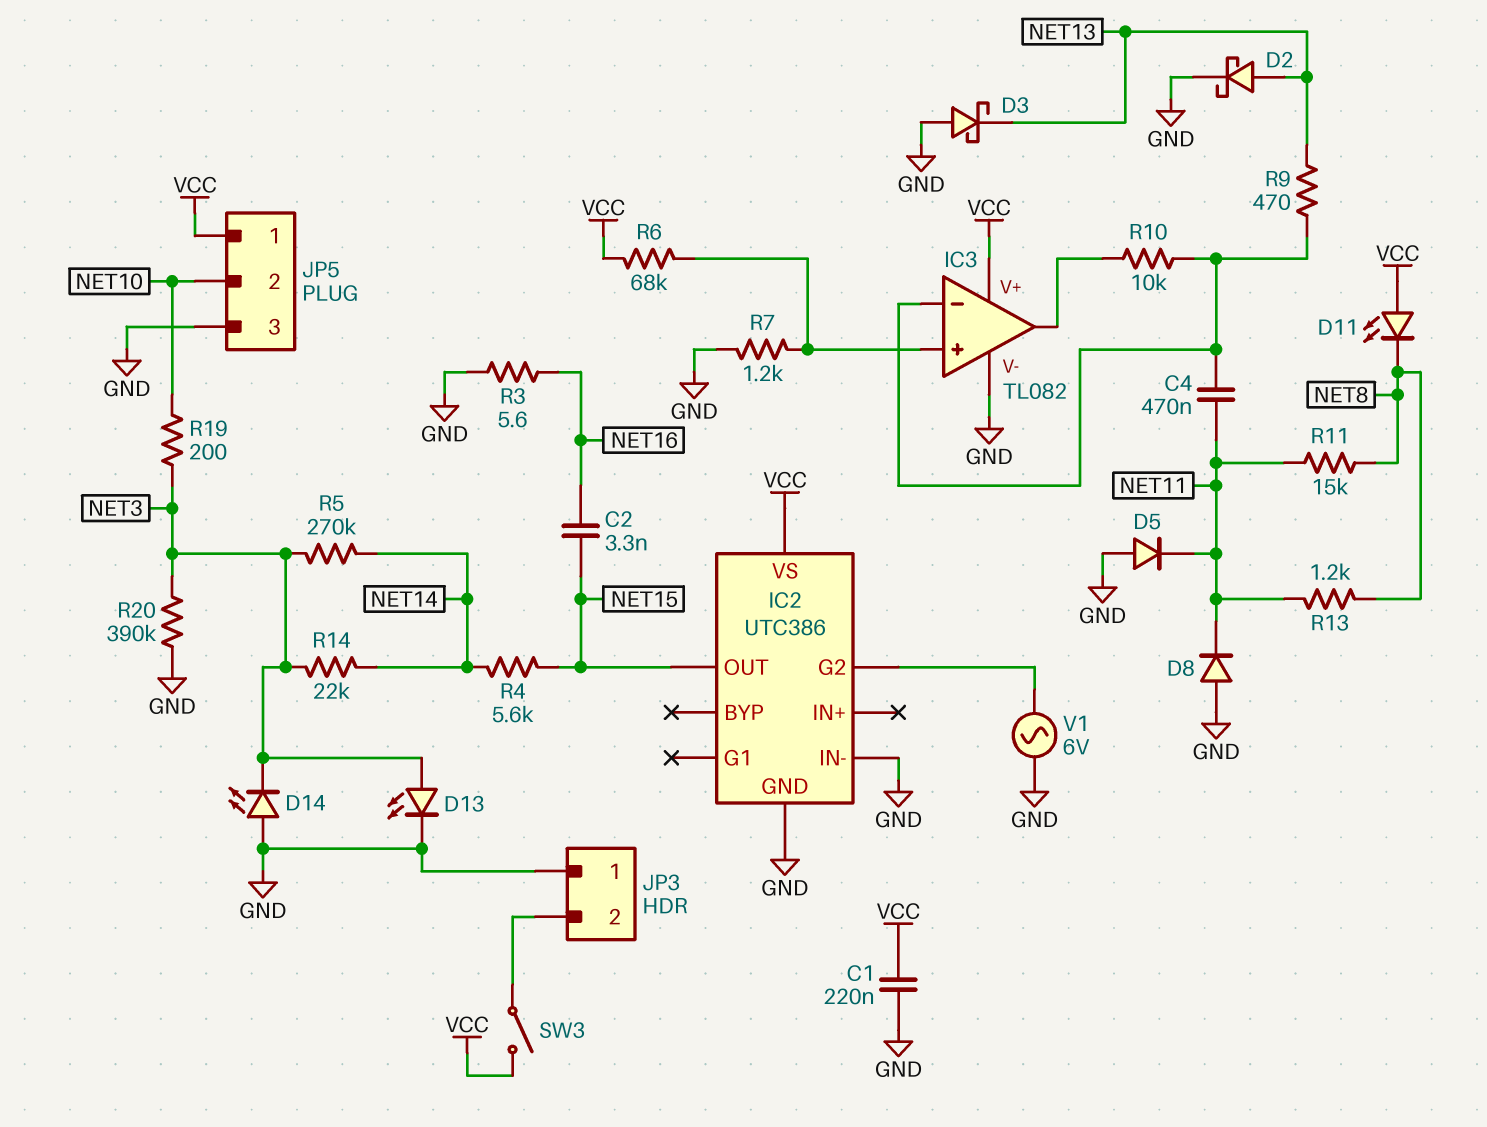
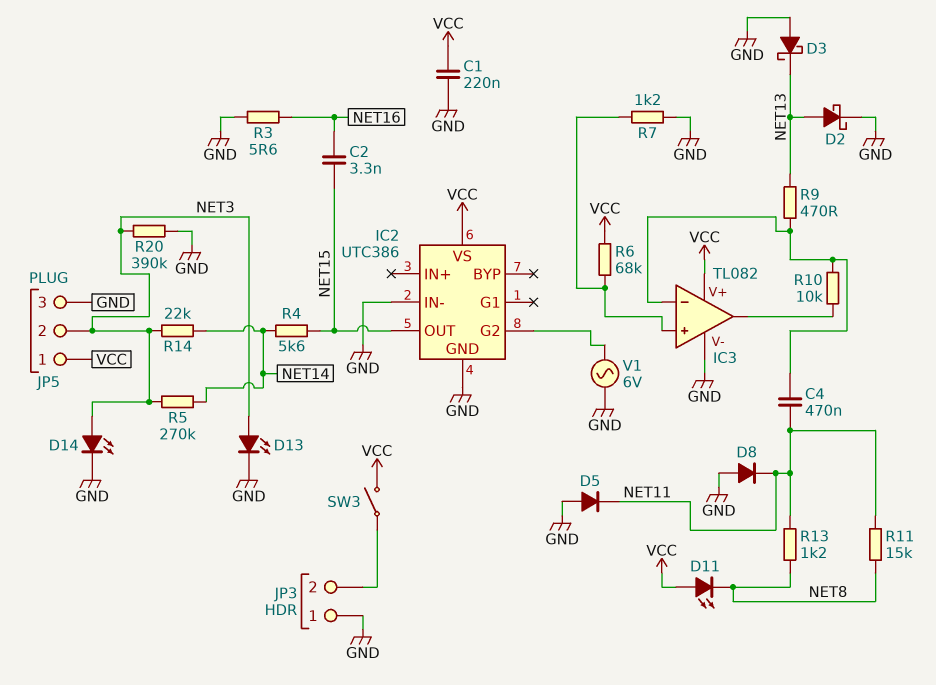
D14: LED (A GND, K NET3) -> LED (A NET3, K GND)
JP5 pin 2: NET10 -> NET3
R19: 200 (NET3, NET10) -> none

